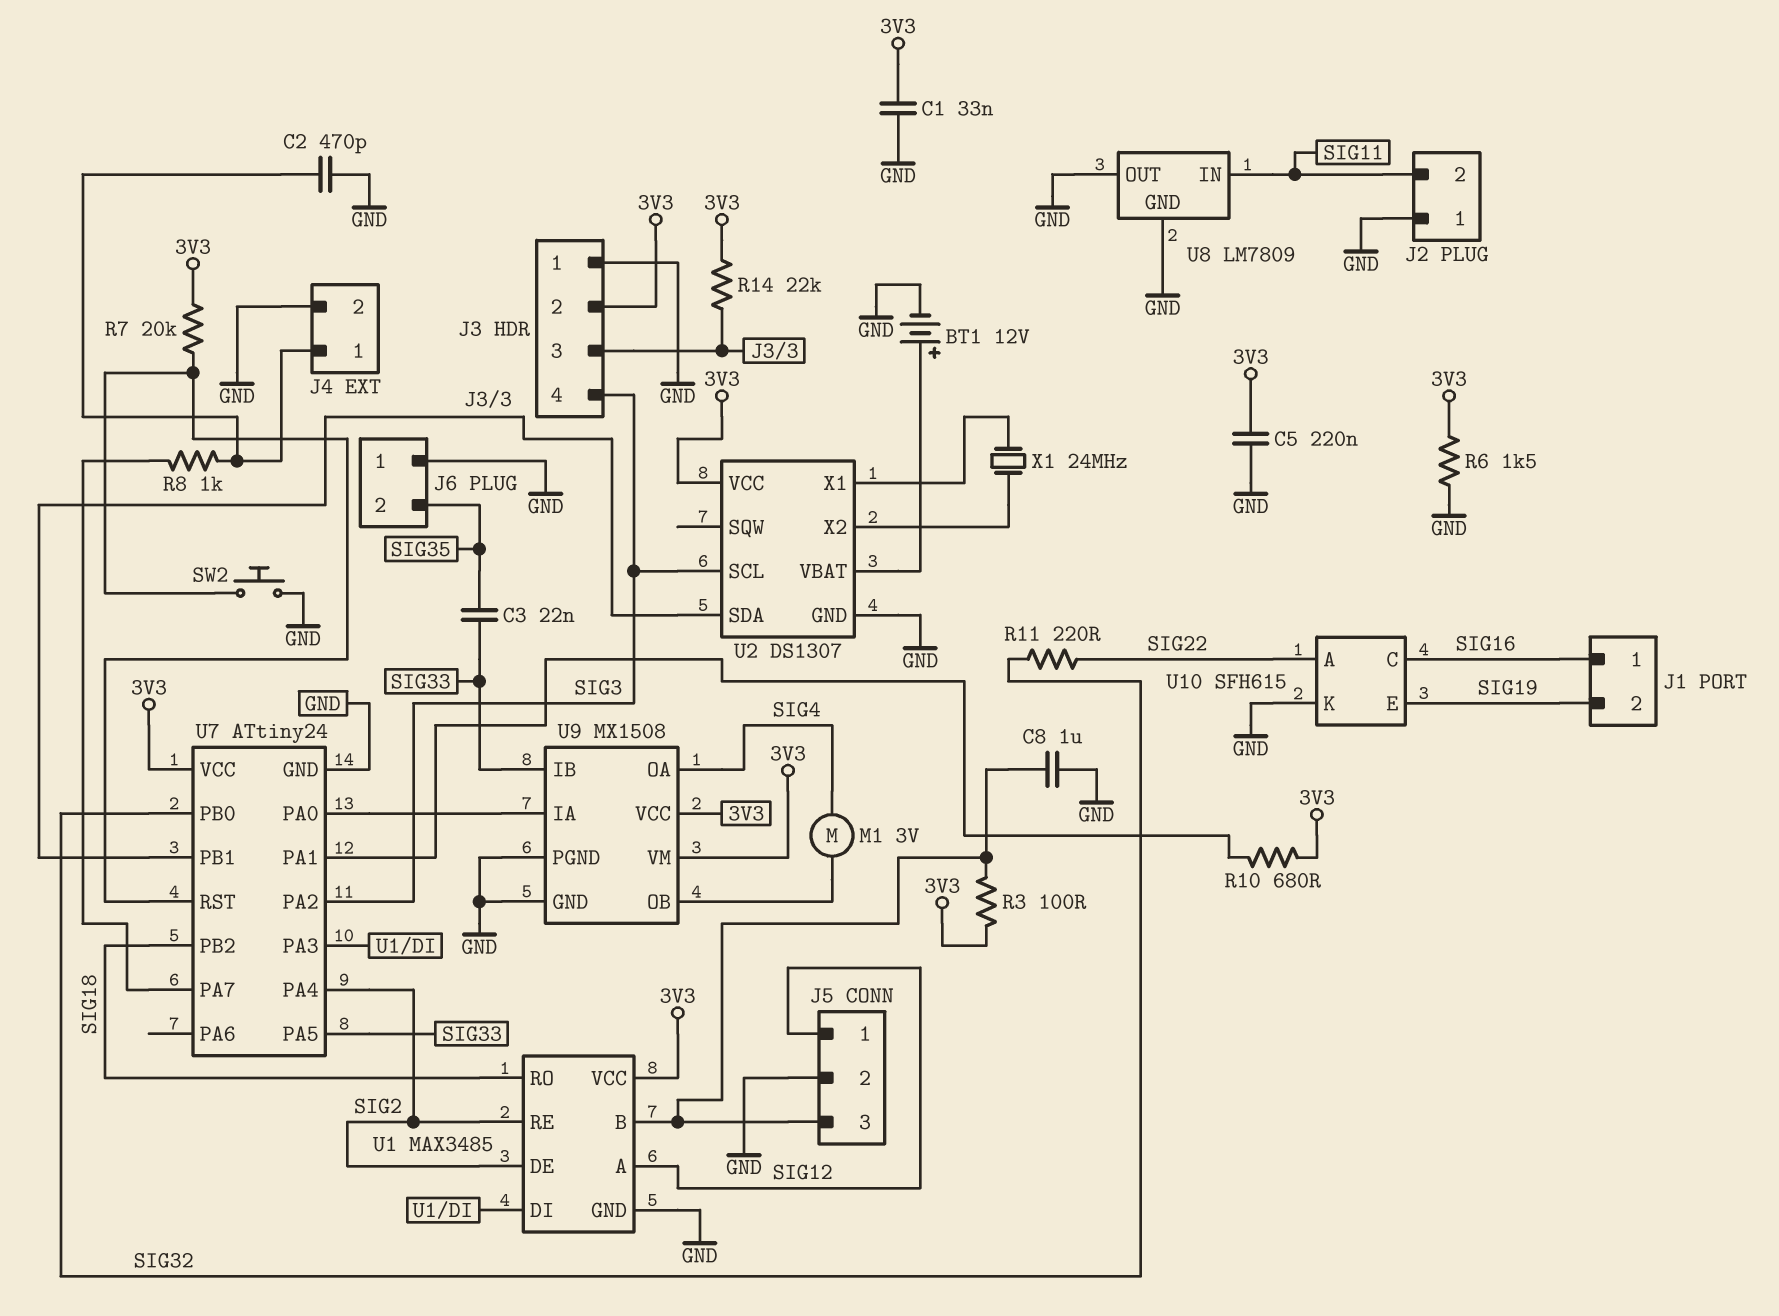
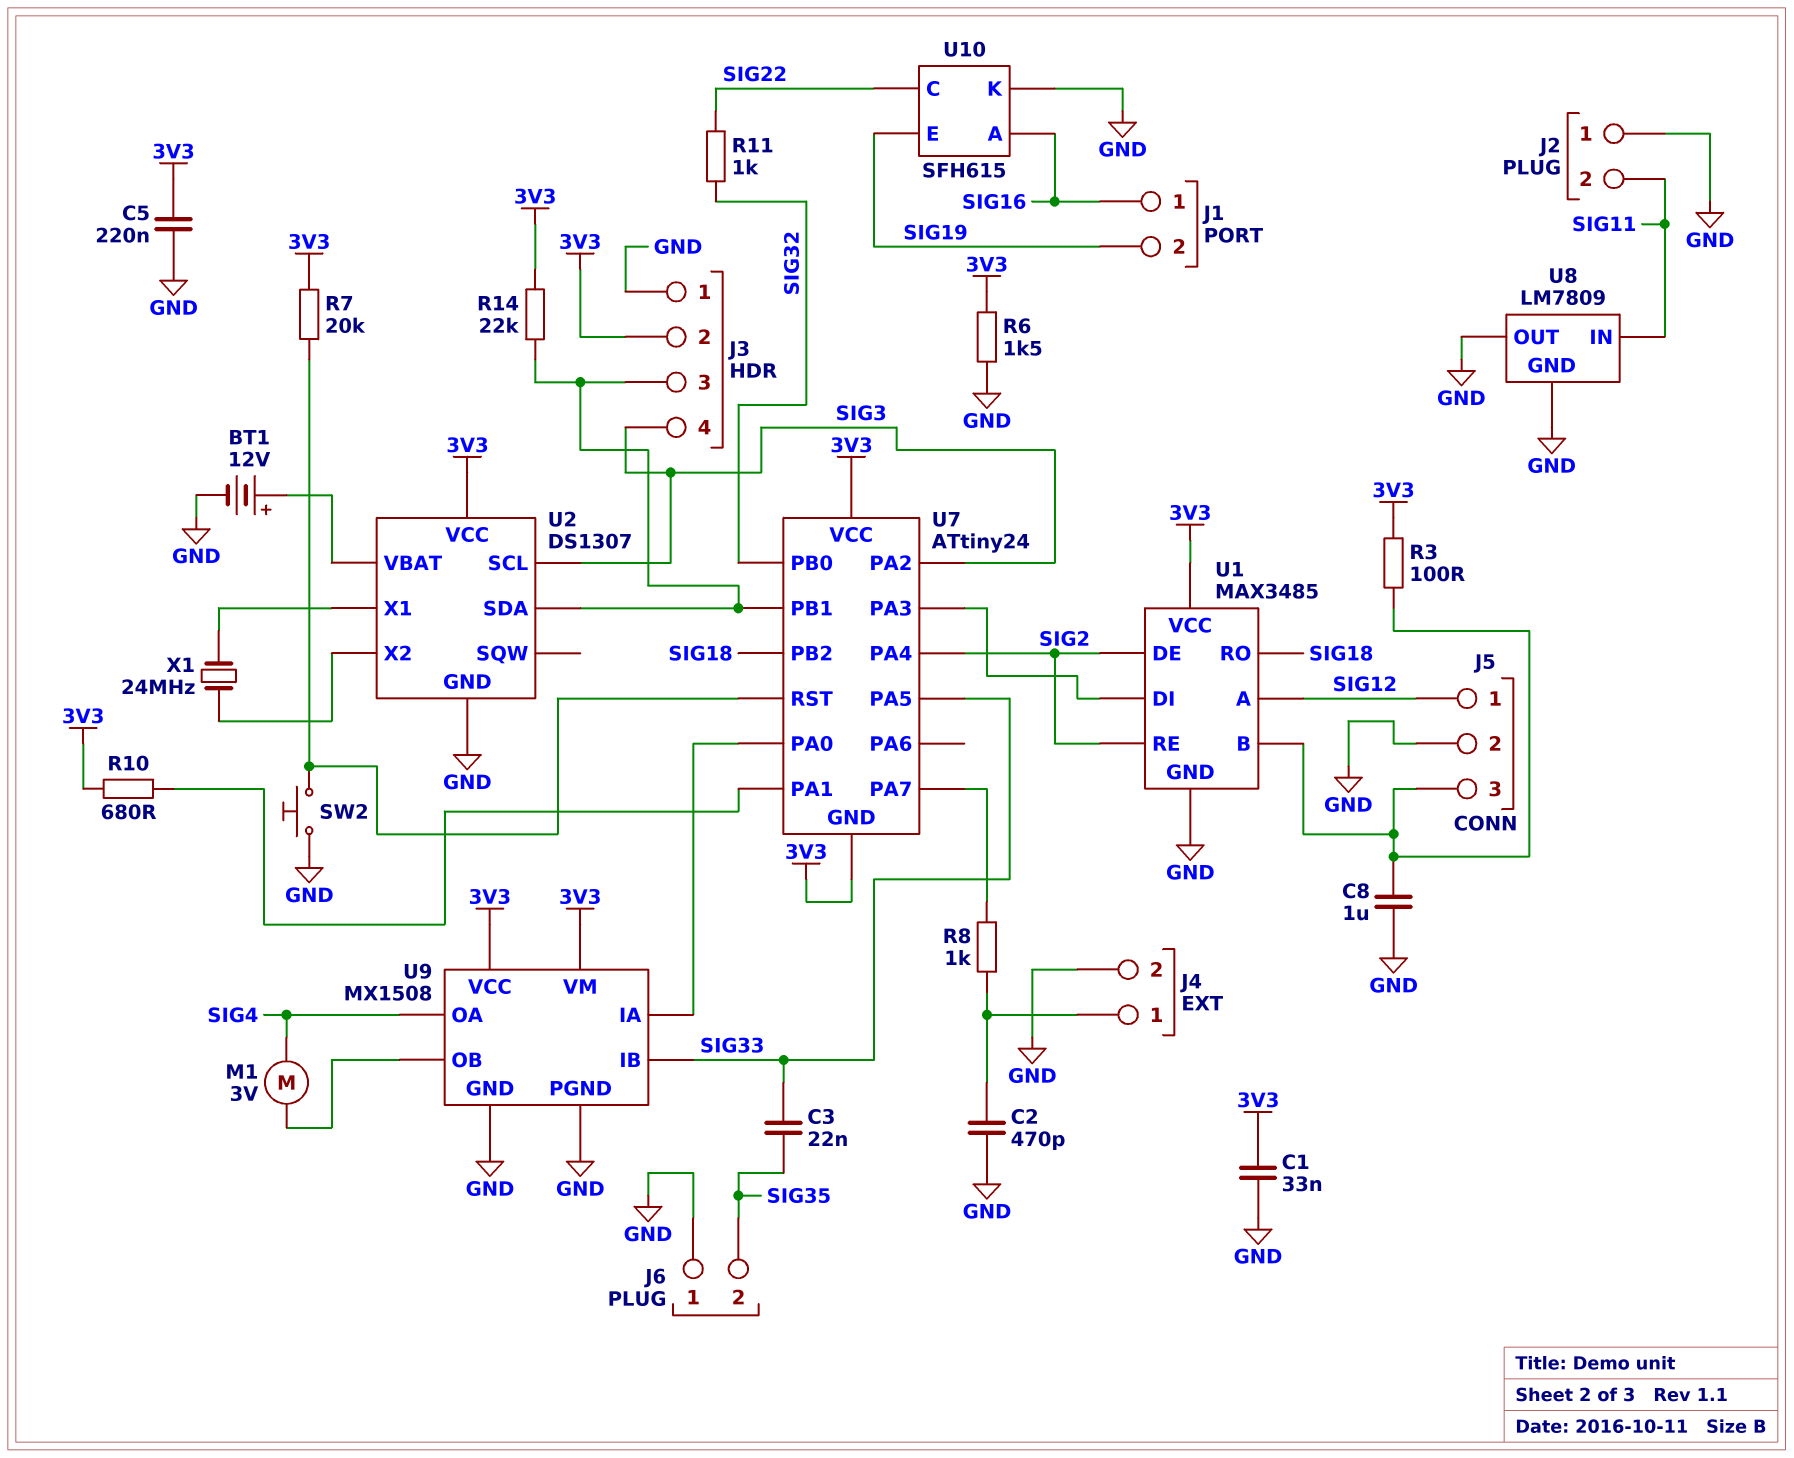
R11: 220 (SIG22, SIG32) -> 1k (SIG22, SIG32)
U7 pin GND: GND -> 3V3
U10 pin A: SIG22 -> SIG16
U10 pin C: SIG16 -> SIG22

